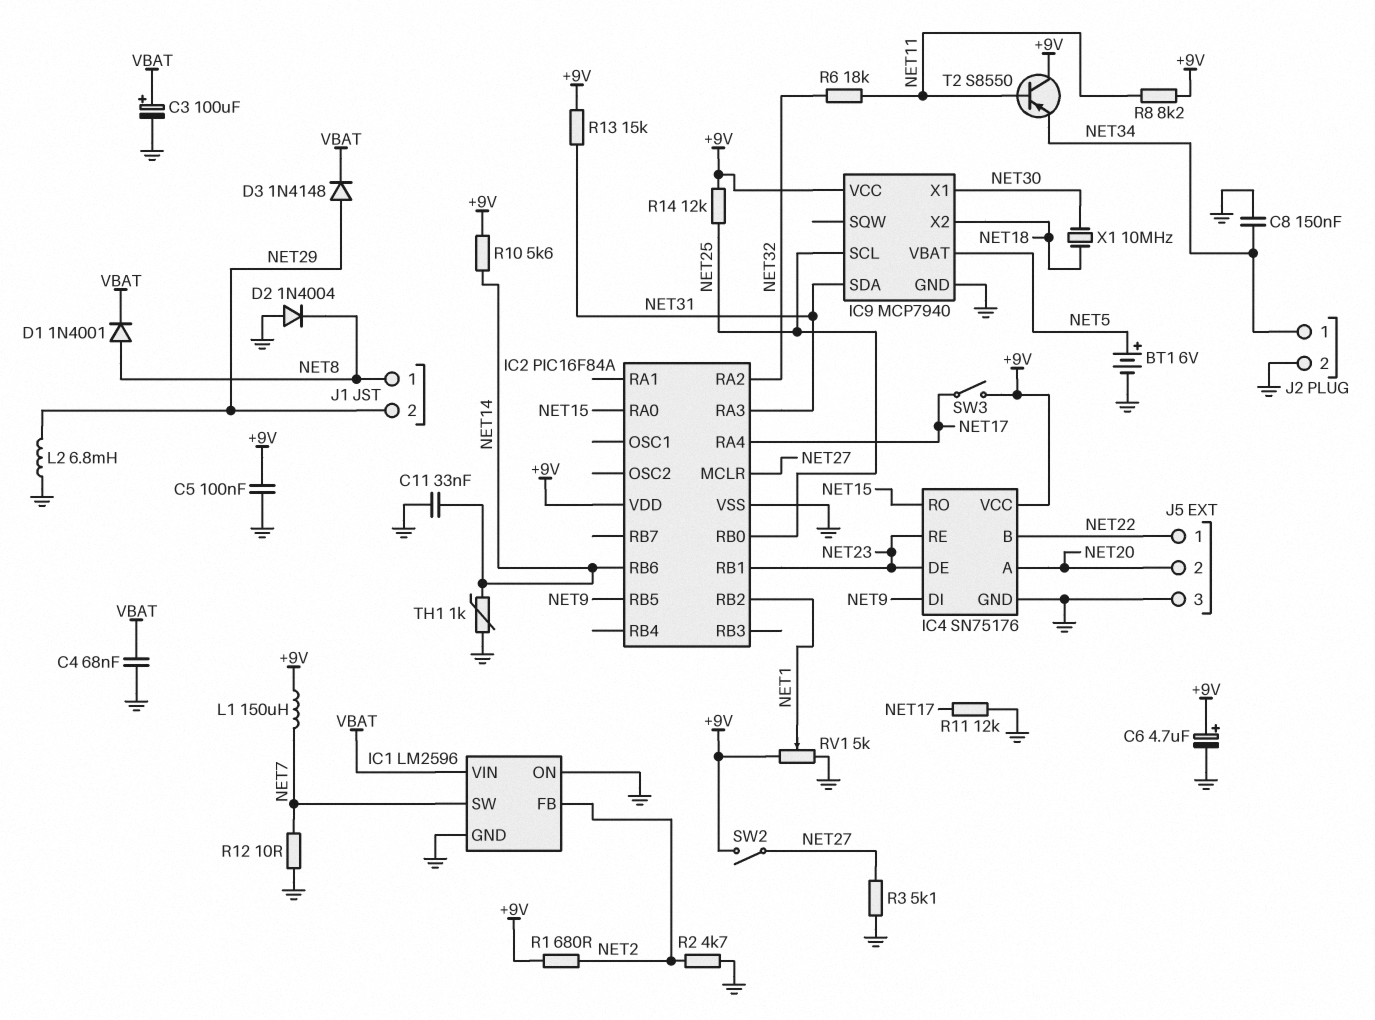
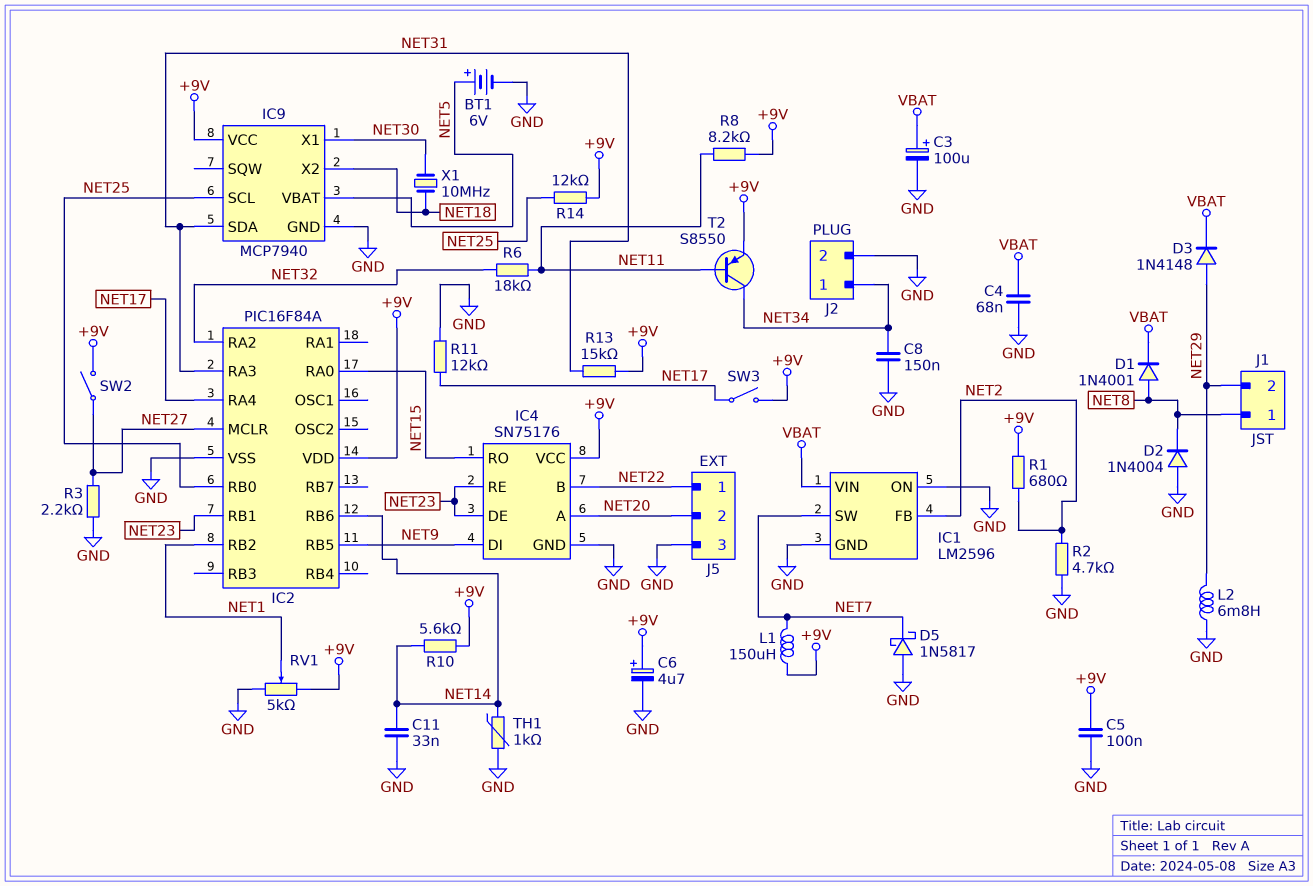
D5: none -> schottky 1N5817 (A GND, K NET7)
R3: 5.1k (GND, NET27) -> 2.2k (GND, NET27)
R12: 10 (GND, NET7) -> none
T2: PNP S8550 (B NET11, C +9V, E NET34) -> PNP S8550 (B NET11, C NET34, E +9V)

